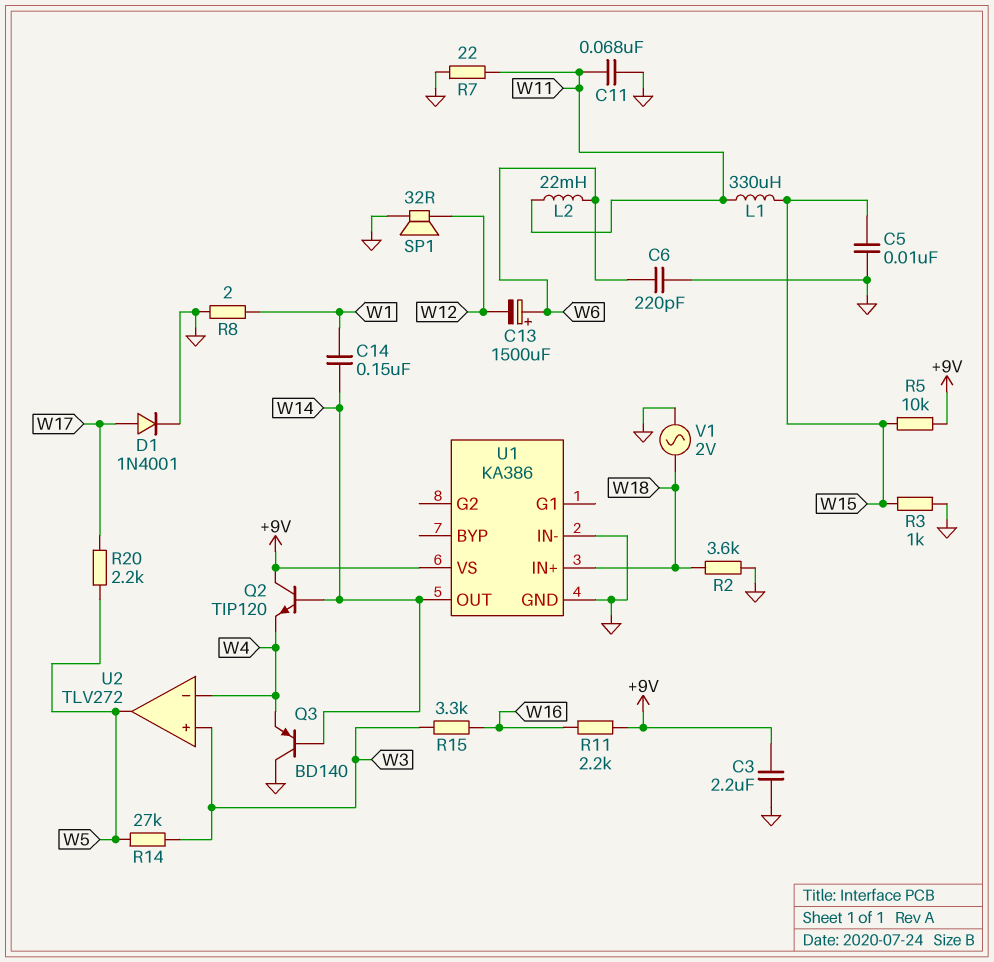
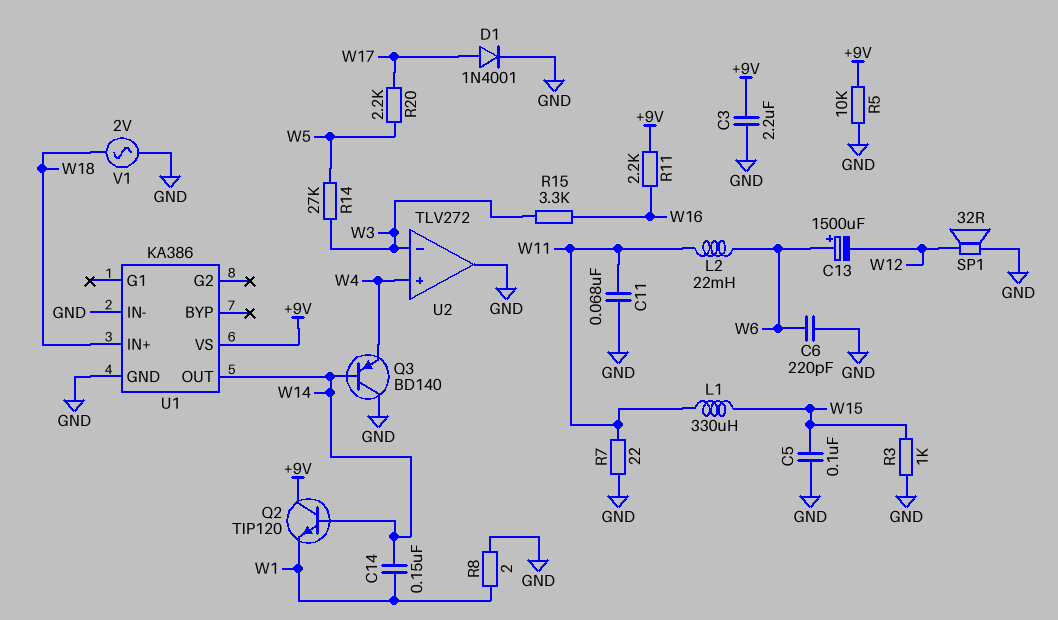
C5: 10nF (GND, W15) -> 100nF (GND, W15)
Q2: NPN TIP120 (B W14, C +9V, E W4) -> NPN TIP120 (B W14, C +9V, E W1)
R2: 3.6k (GND, W18) -> none
R5: 10k (+9V, W15) -> 10k (+9V, GND)
U2 pin in+: W3 -> W4
U2 pin in-: W4 -> W3
U2 pin out: W5 -> GND

